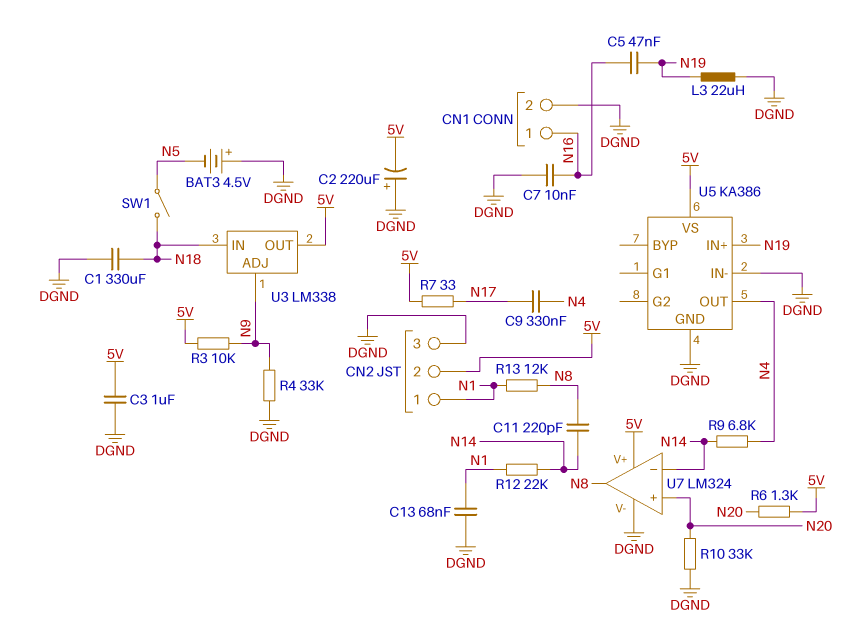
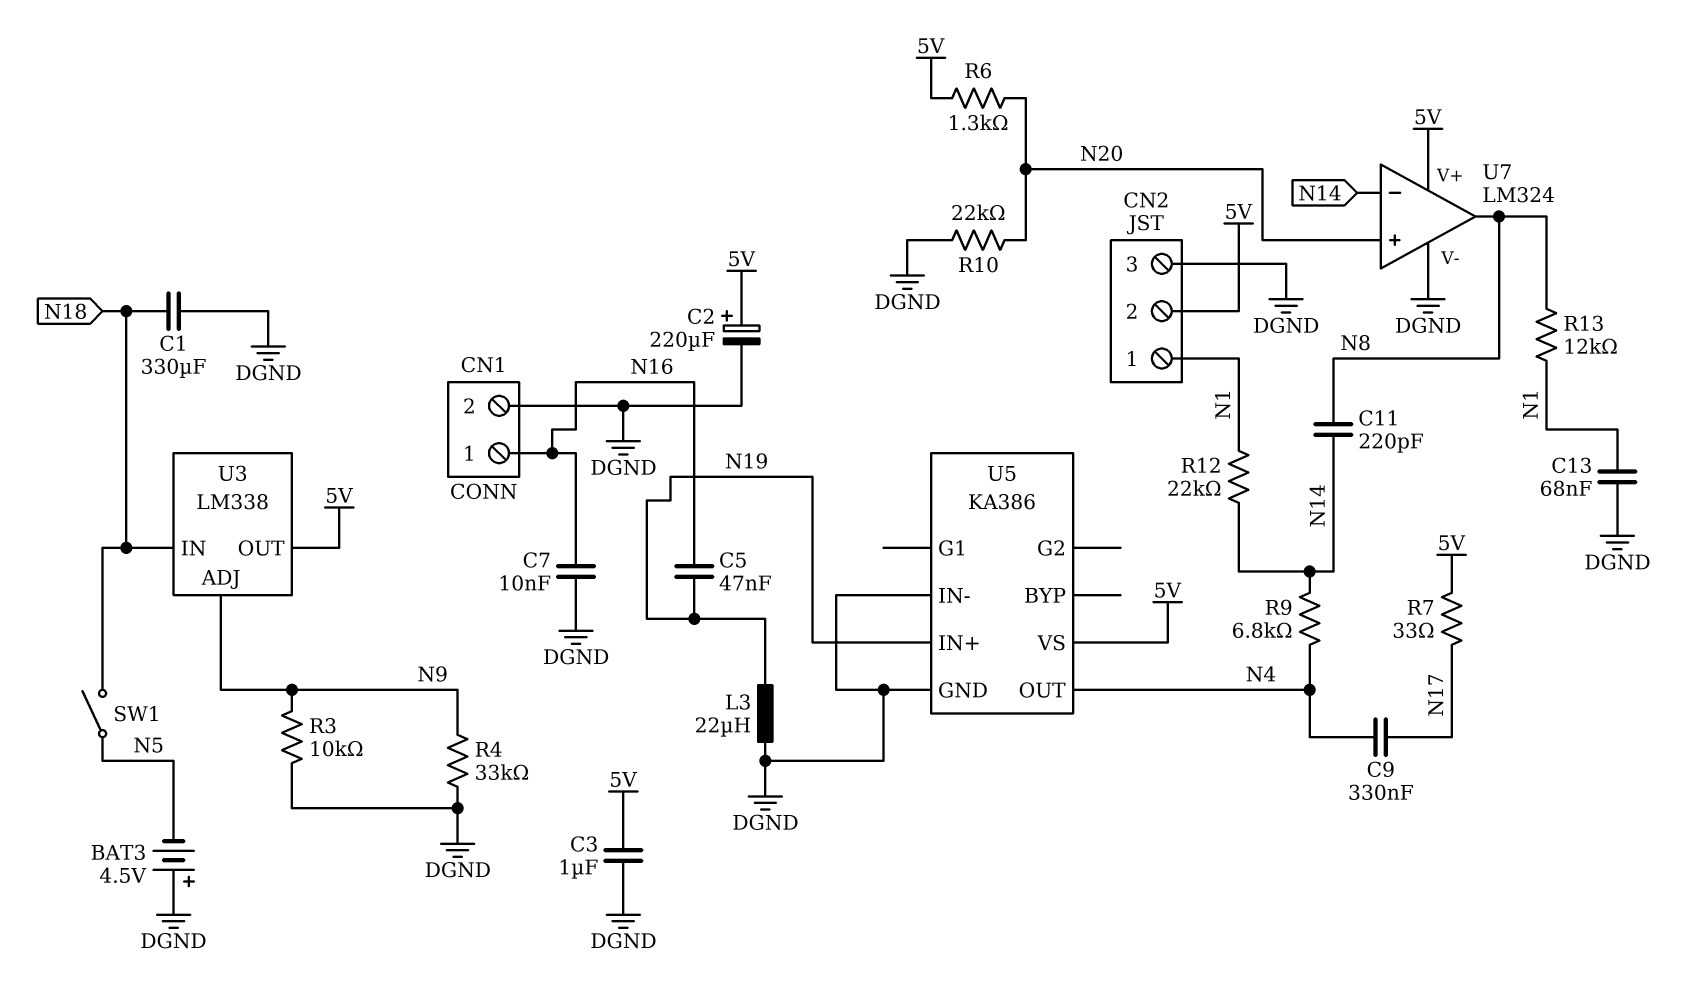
C2: 220uF (plus DGND, minus 5V) -> 220uF (plus 5V, minus DGND)
R3: 10k (5V, N9) -> 10k (DGND, N9)
R10: 33k (DGND, N20) -> 22k (DGND, N20)

